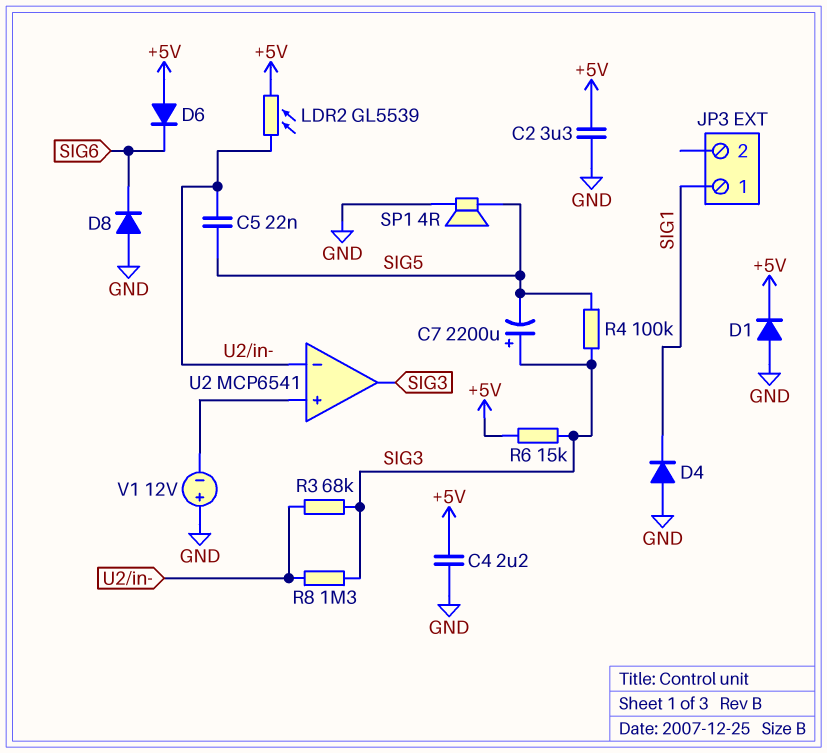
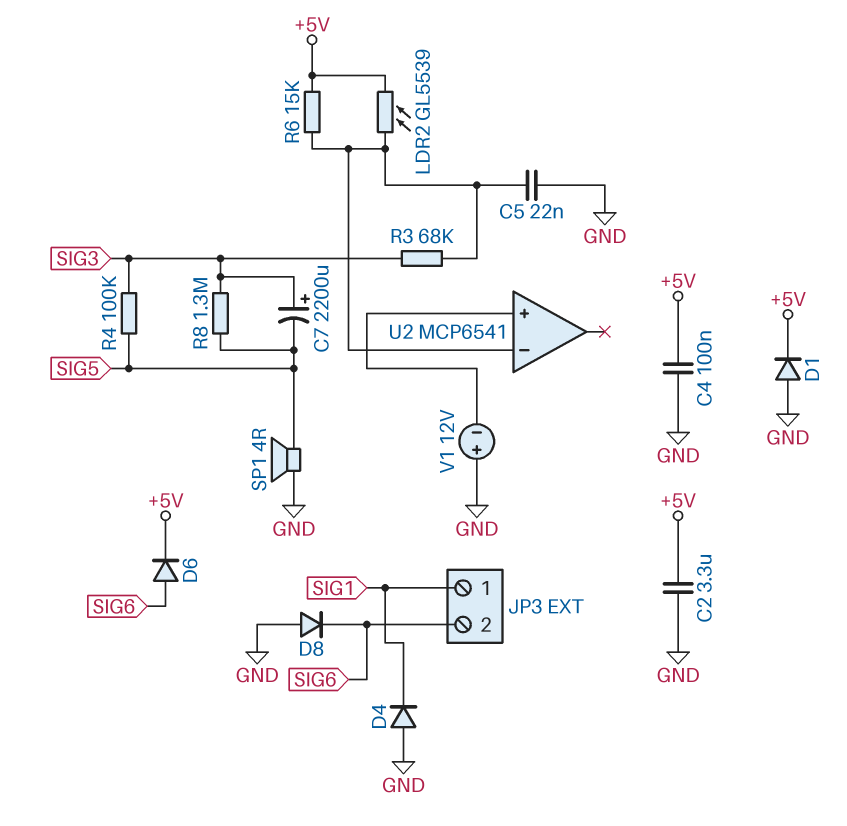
C4: 2.2uF (+5V, GND) -> 100nF (+5V, GND)
C5: 22nF (SIG5, U2/in-) -> 22nF (GND, U2/in-)
D6: diode (A +5V, K SIG6) -> diode (A SIG6, K +5V)
JP3 pin 2: none -> SIG6
R6: 15k (+5V, SIG3) -> 15k (+5V, U2/in-)
R8: 1.3M (SIG3, U2/in-) -> 1.3M (SIG3, SIG5)
U2 pin out: SIG3 -> none

